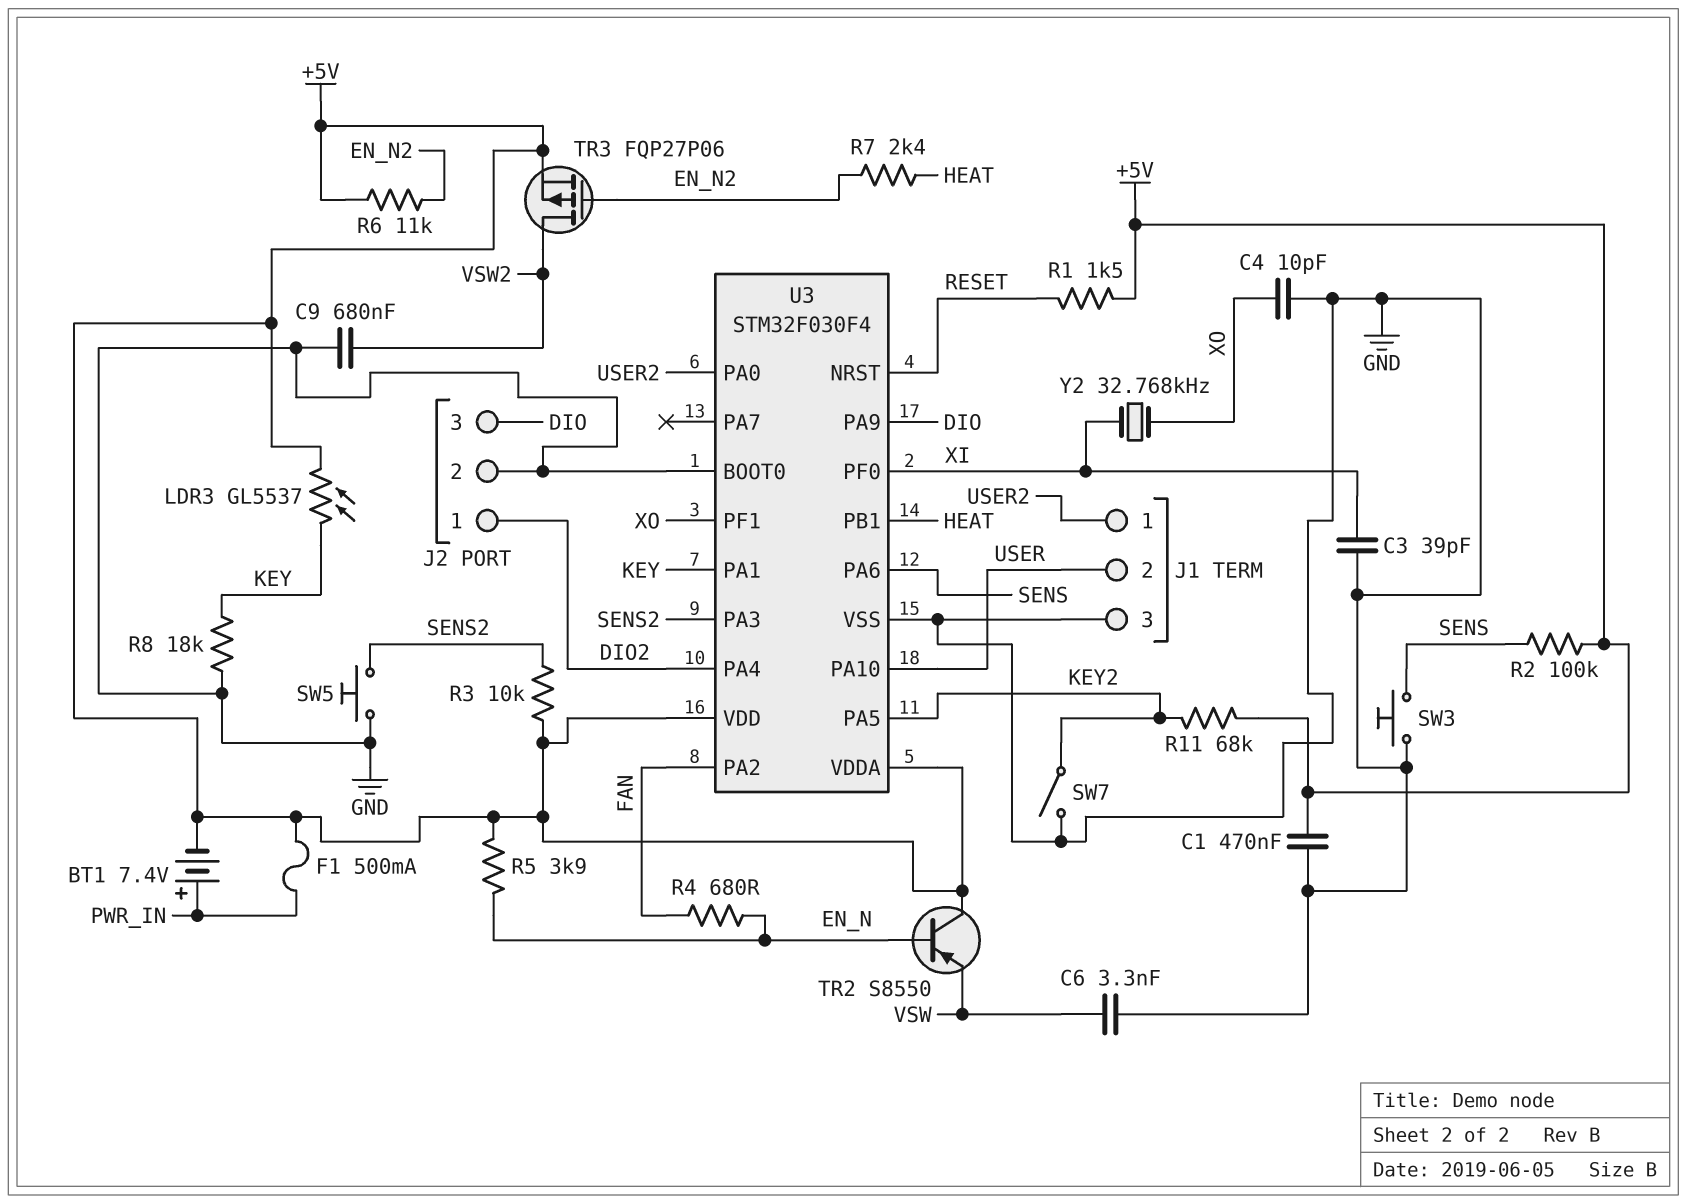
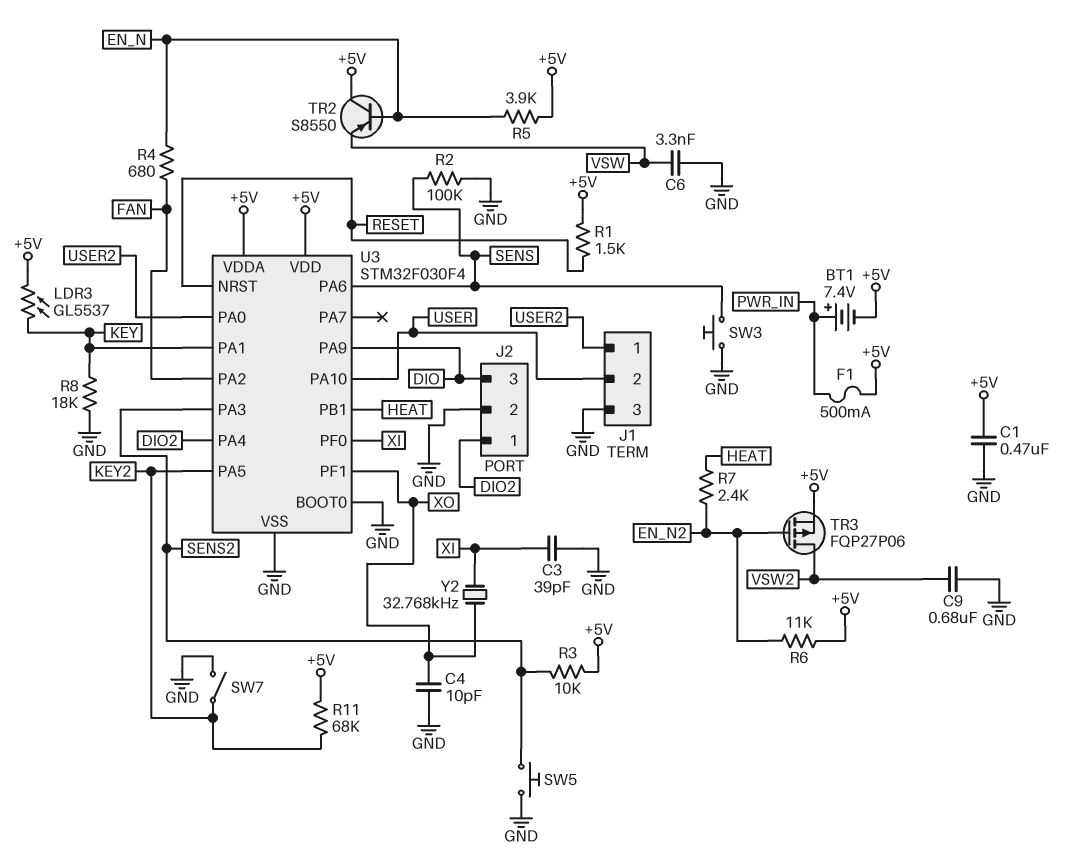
R2: 100k (+5V, SENS) -> 100k (GND, SENS)

